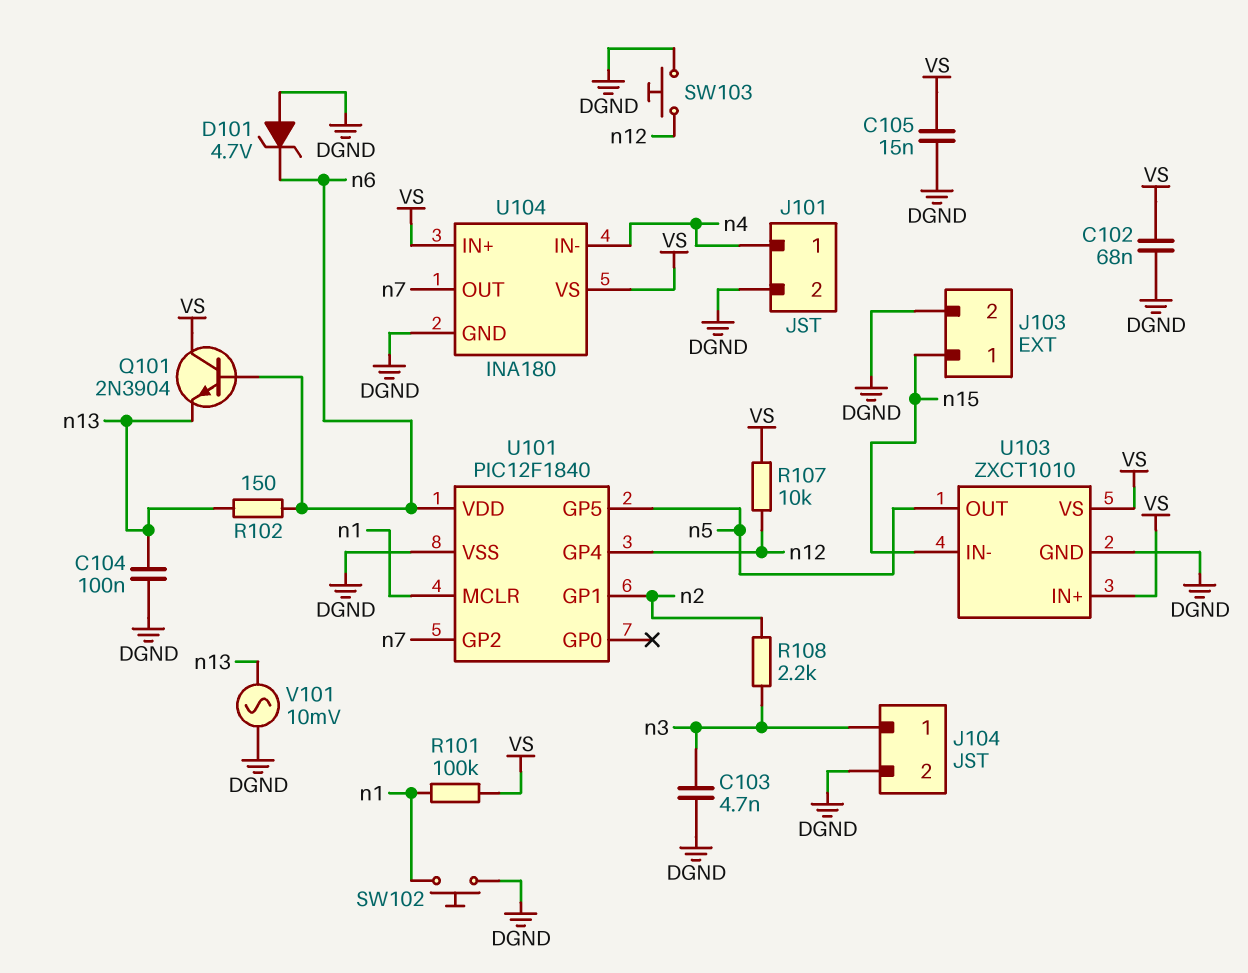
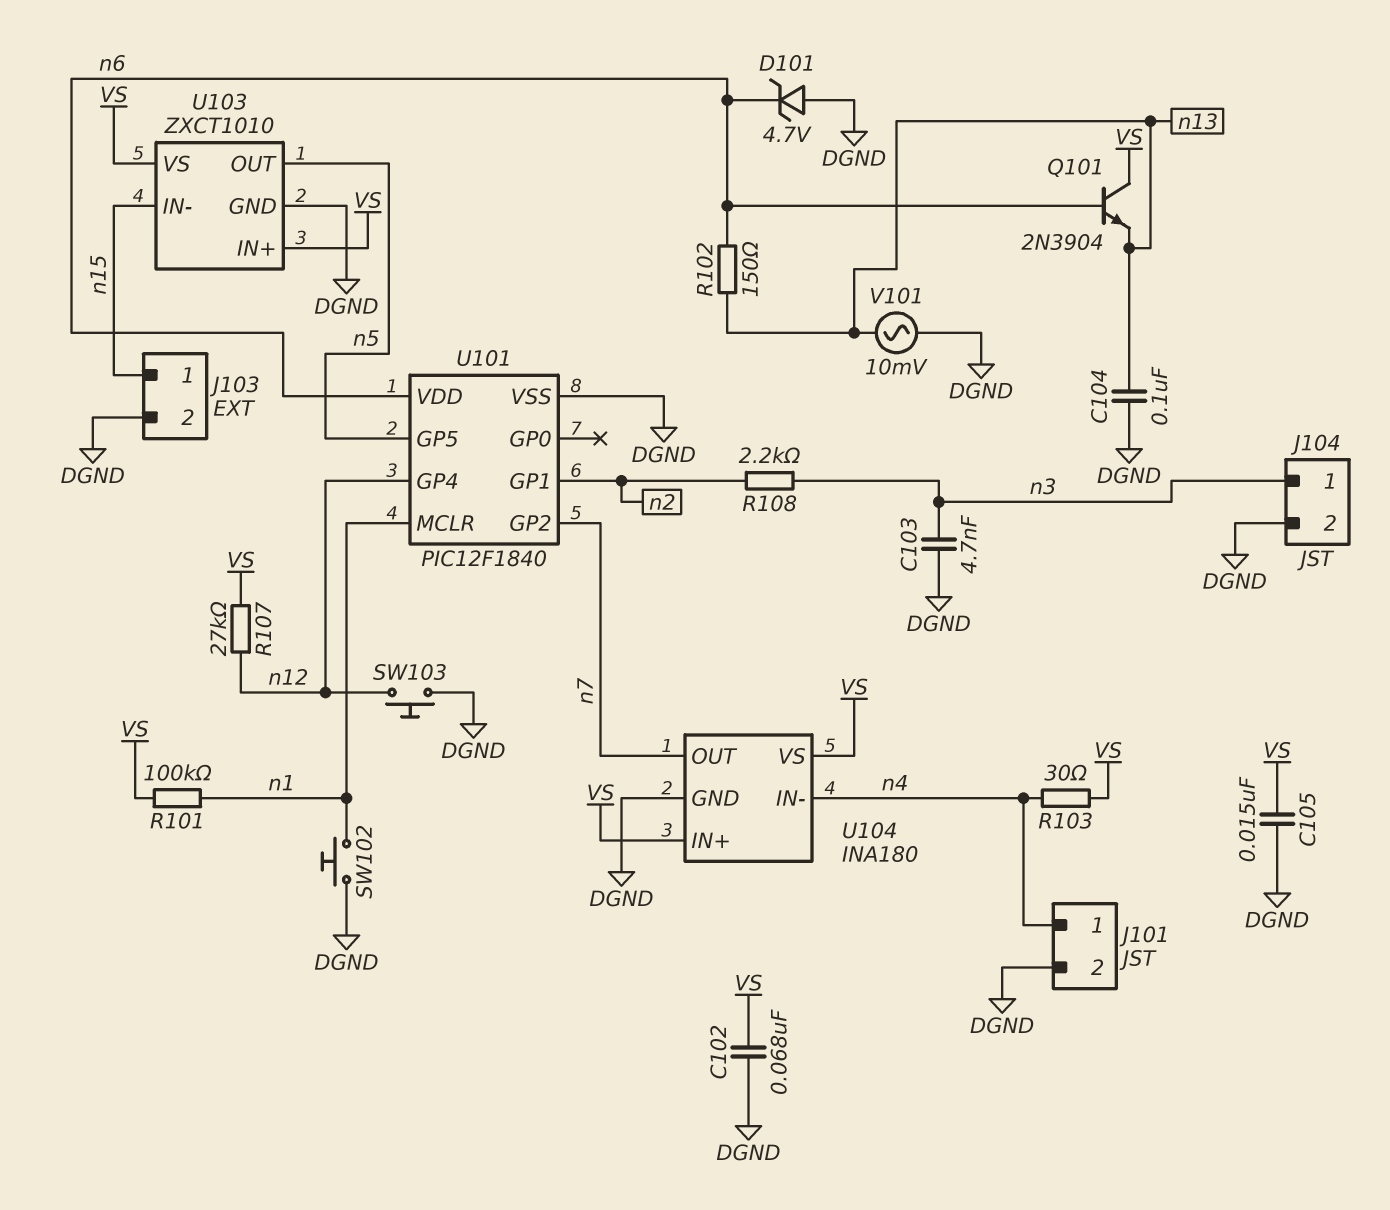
R103: none -> 30 (VS, n4)
R107: 10k (VS, n12) -> 27k (VS, n12)

